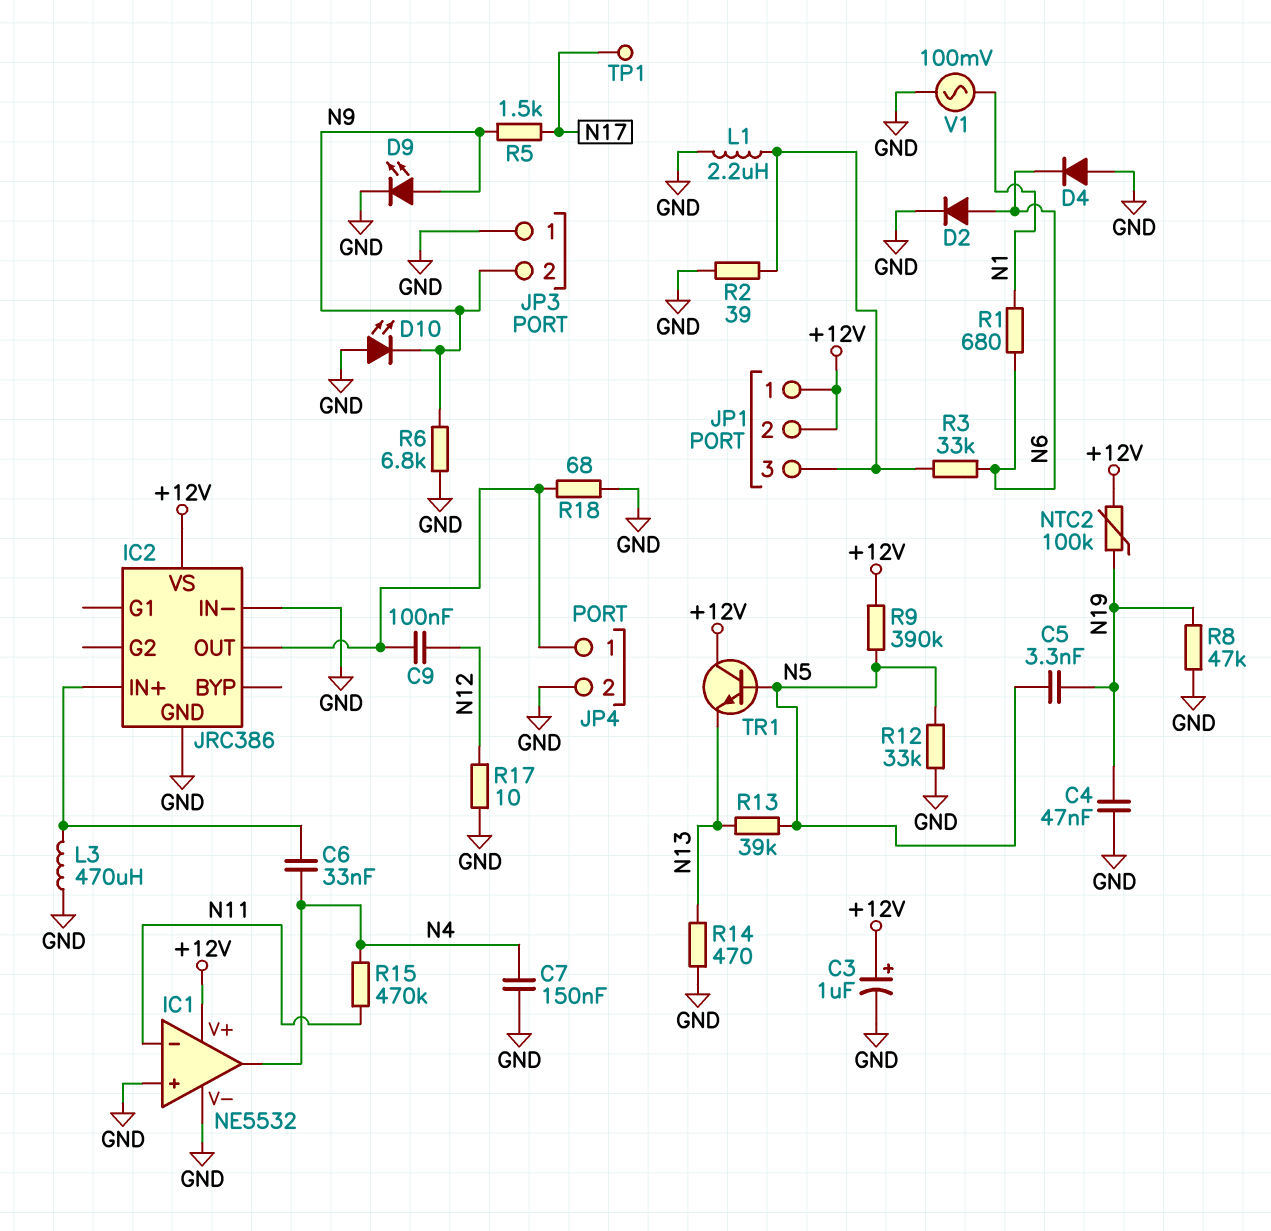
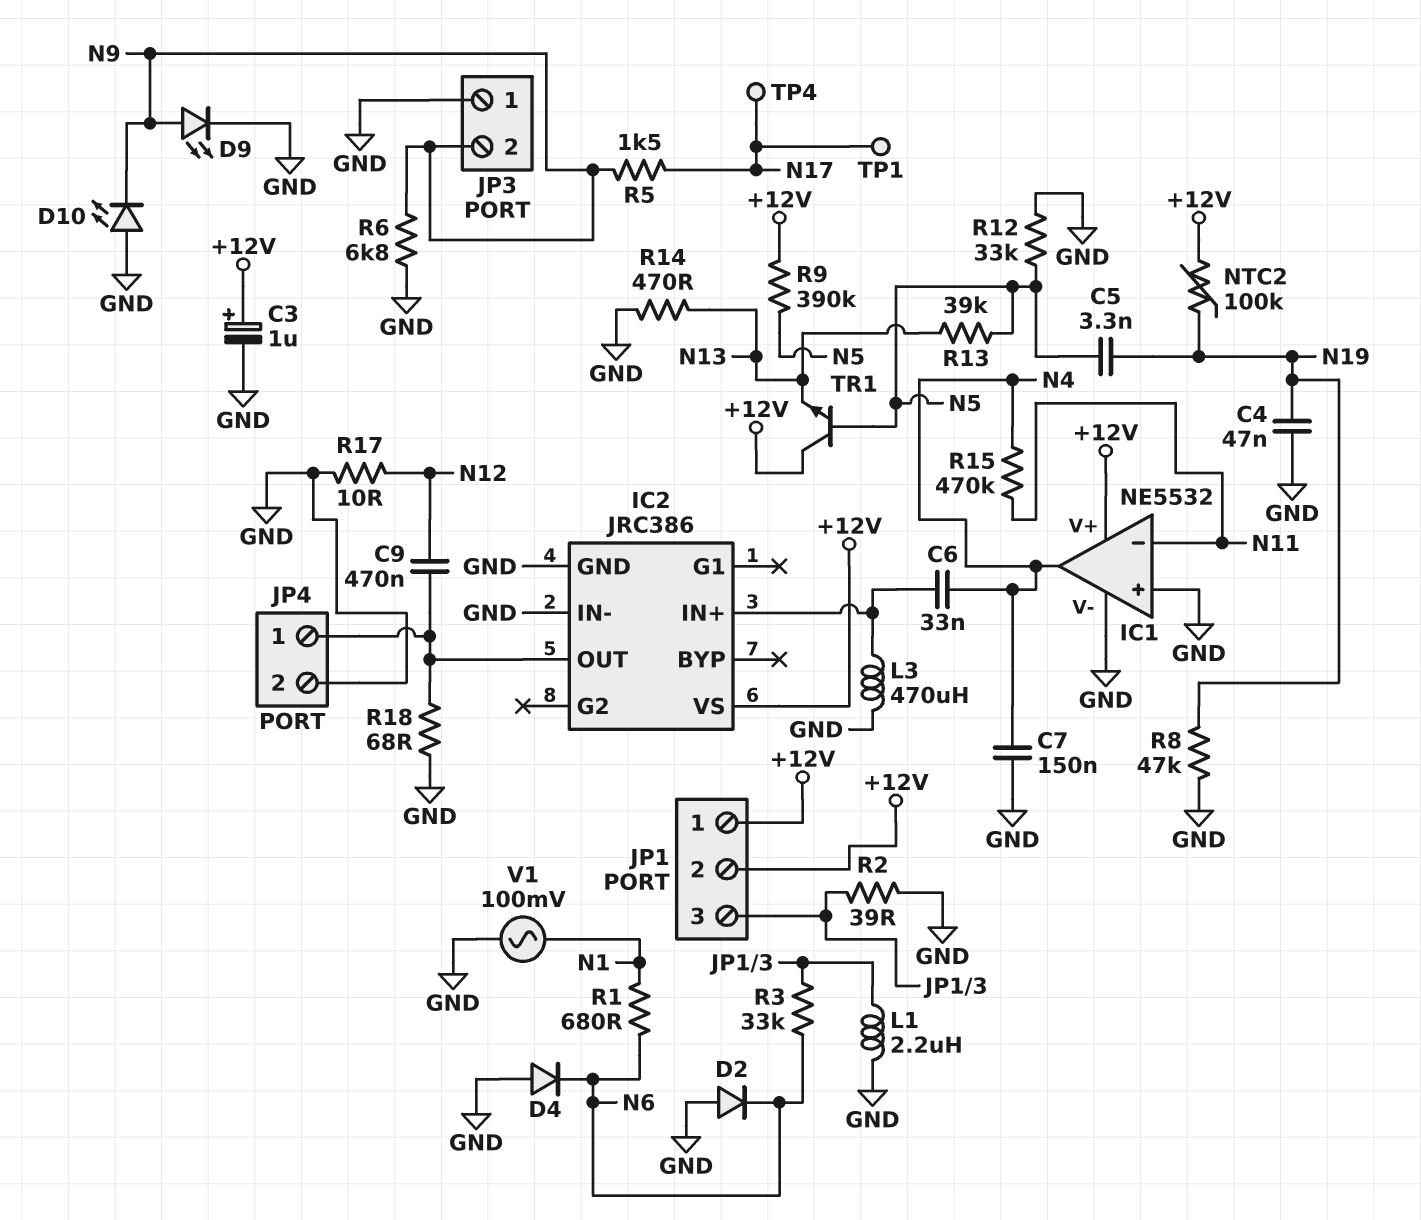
C9: 100nF (IC2/OUT, N12) -> 470nF (IC2/OUT, N12)
D2: diode (A N6, K GND) -> diode (A GND, K N6)
TP4: none -> test point (N17)

